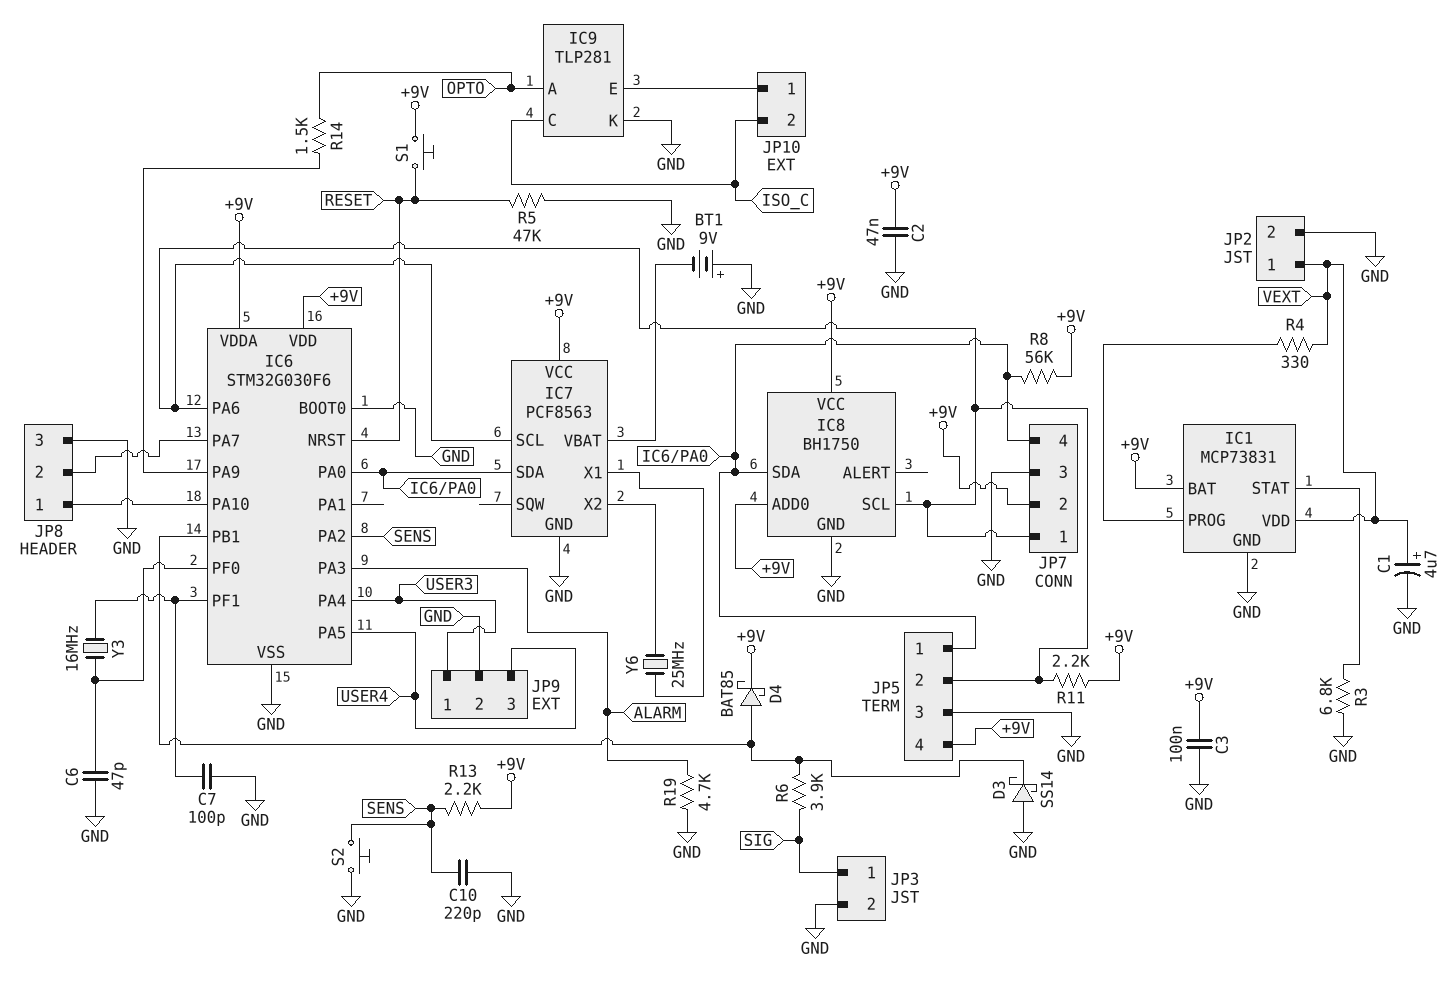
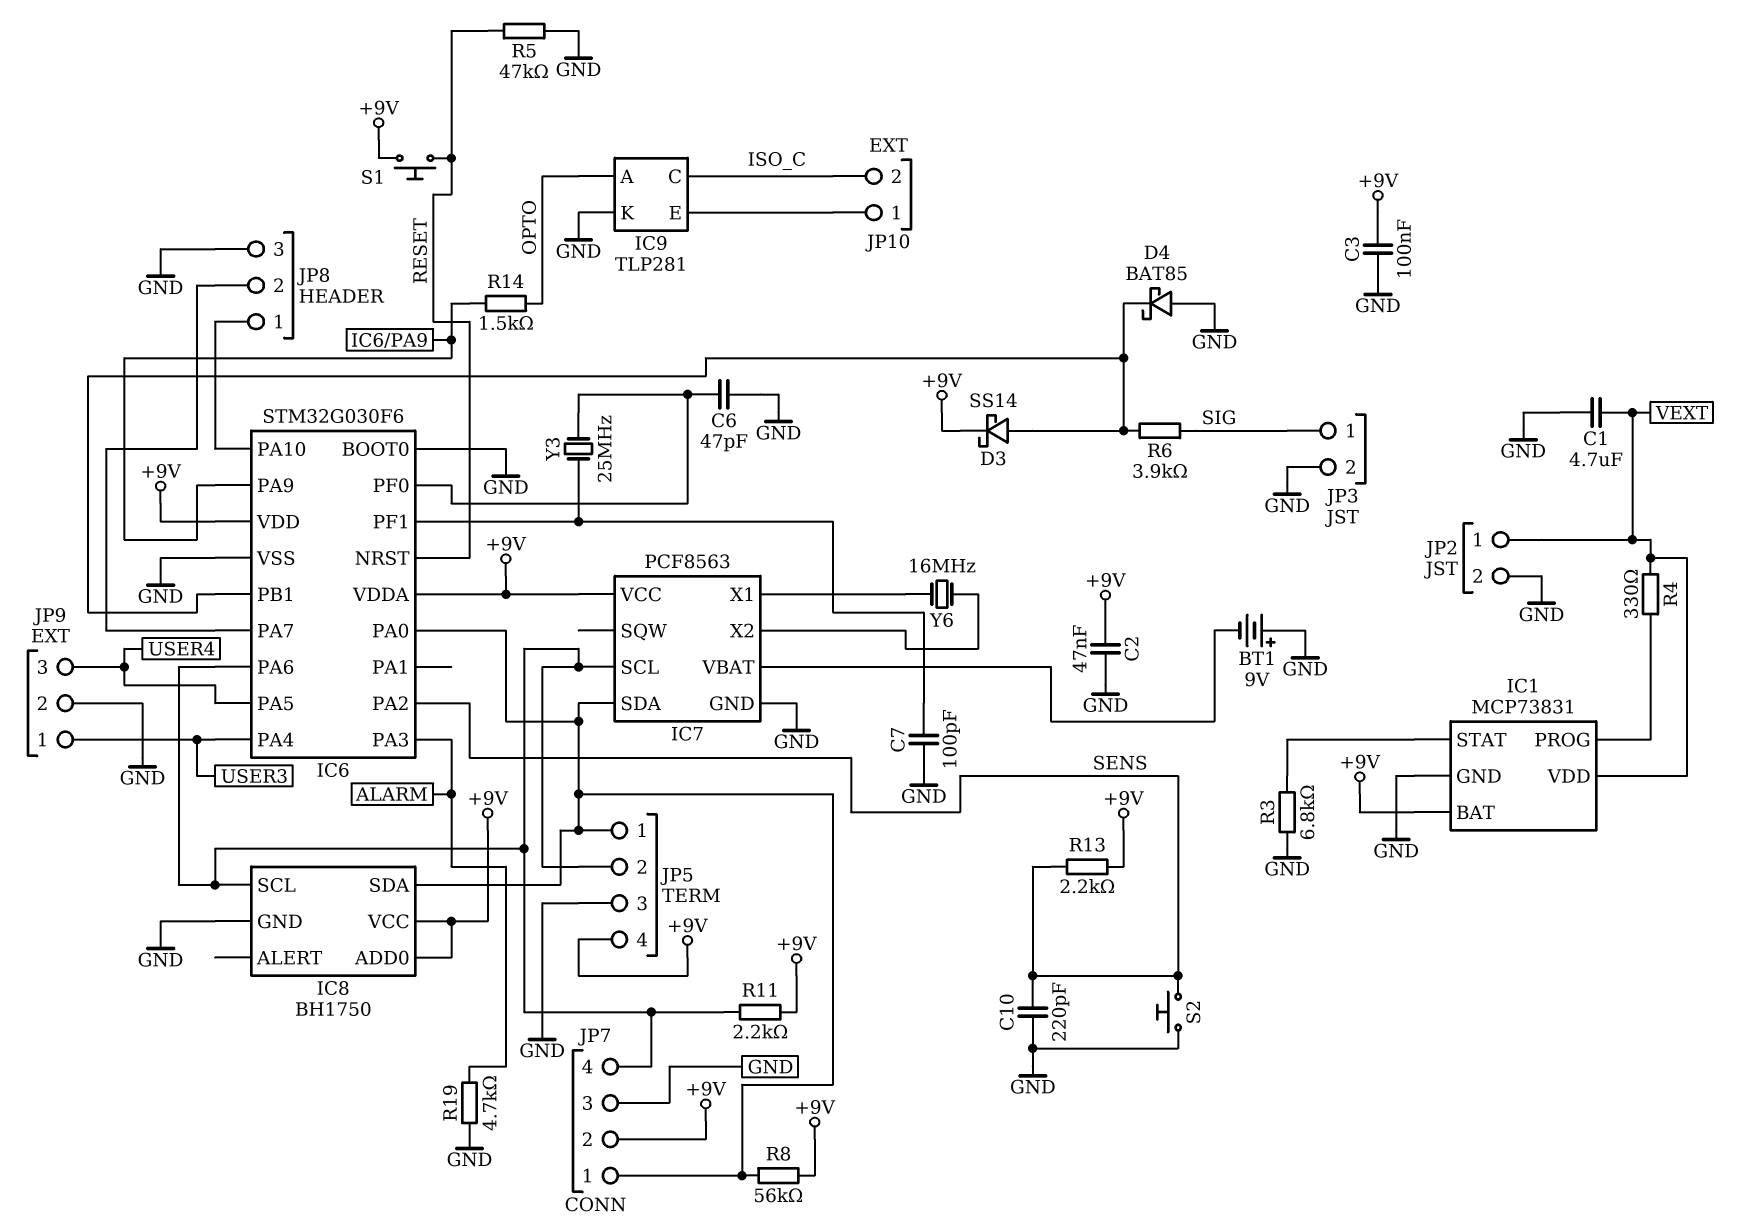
C1: 4.7uF (plus VEXT, minus GND) -> 4.7uF (GND, VEXT)
D3: schottky SS14 (A GND, K IC6/PB1) -> schottky SS14 (A IC6/PB1, K +9V)
D4: schottky BAT85 (A IC6/PB1, K +9V) -> schottky BAT85 (A GND, K IC6/PB1)
JP7 pin 1: IC6/PA6 -> IC6/PA0
JP7 pin 4: IC6/PA0 -> IC6/PA6
Y3: 16MHz (IC6/PF0, IC6/PF1) -> 25MHz (IC6/PF0, IC6/PF1)
Y6: 25MHz (IC7/X1, IC7/X2) -> 16MHz (IC7/X1, IC7/X2)

